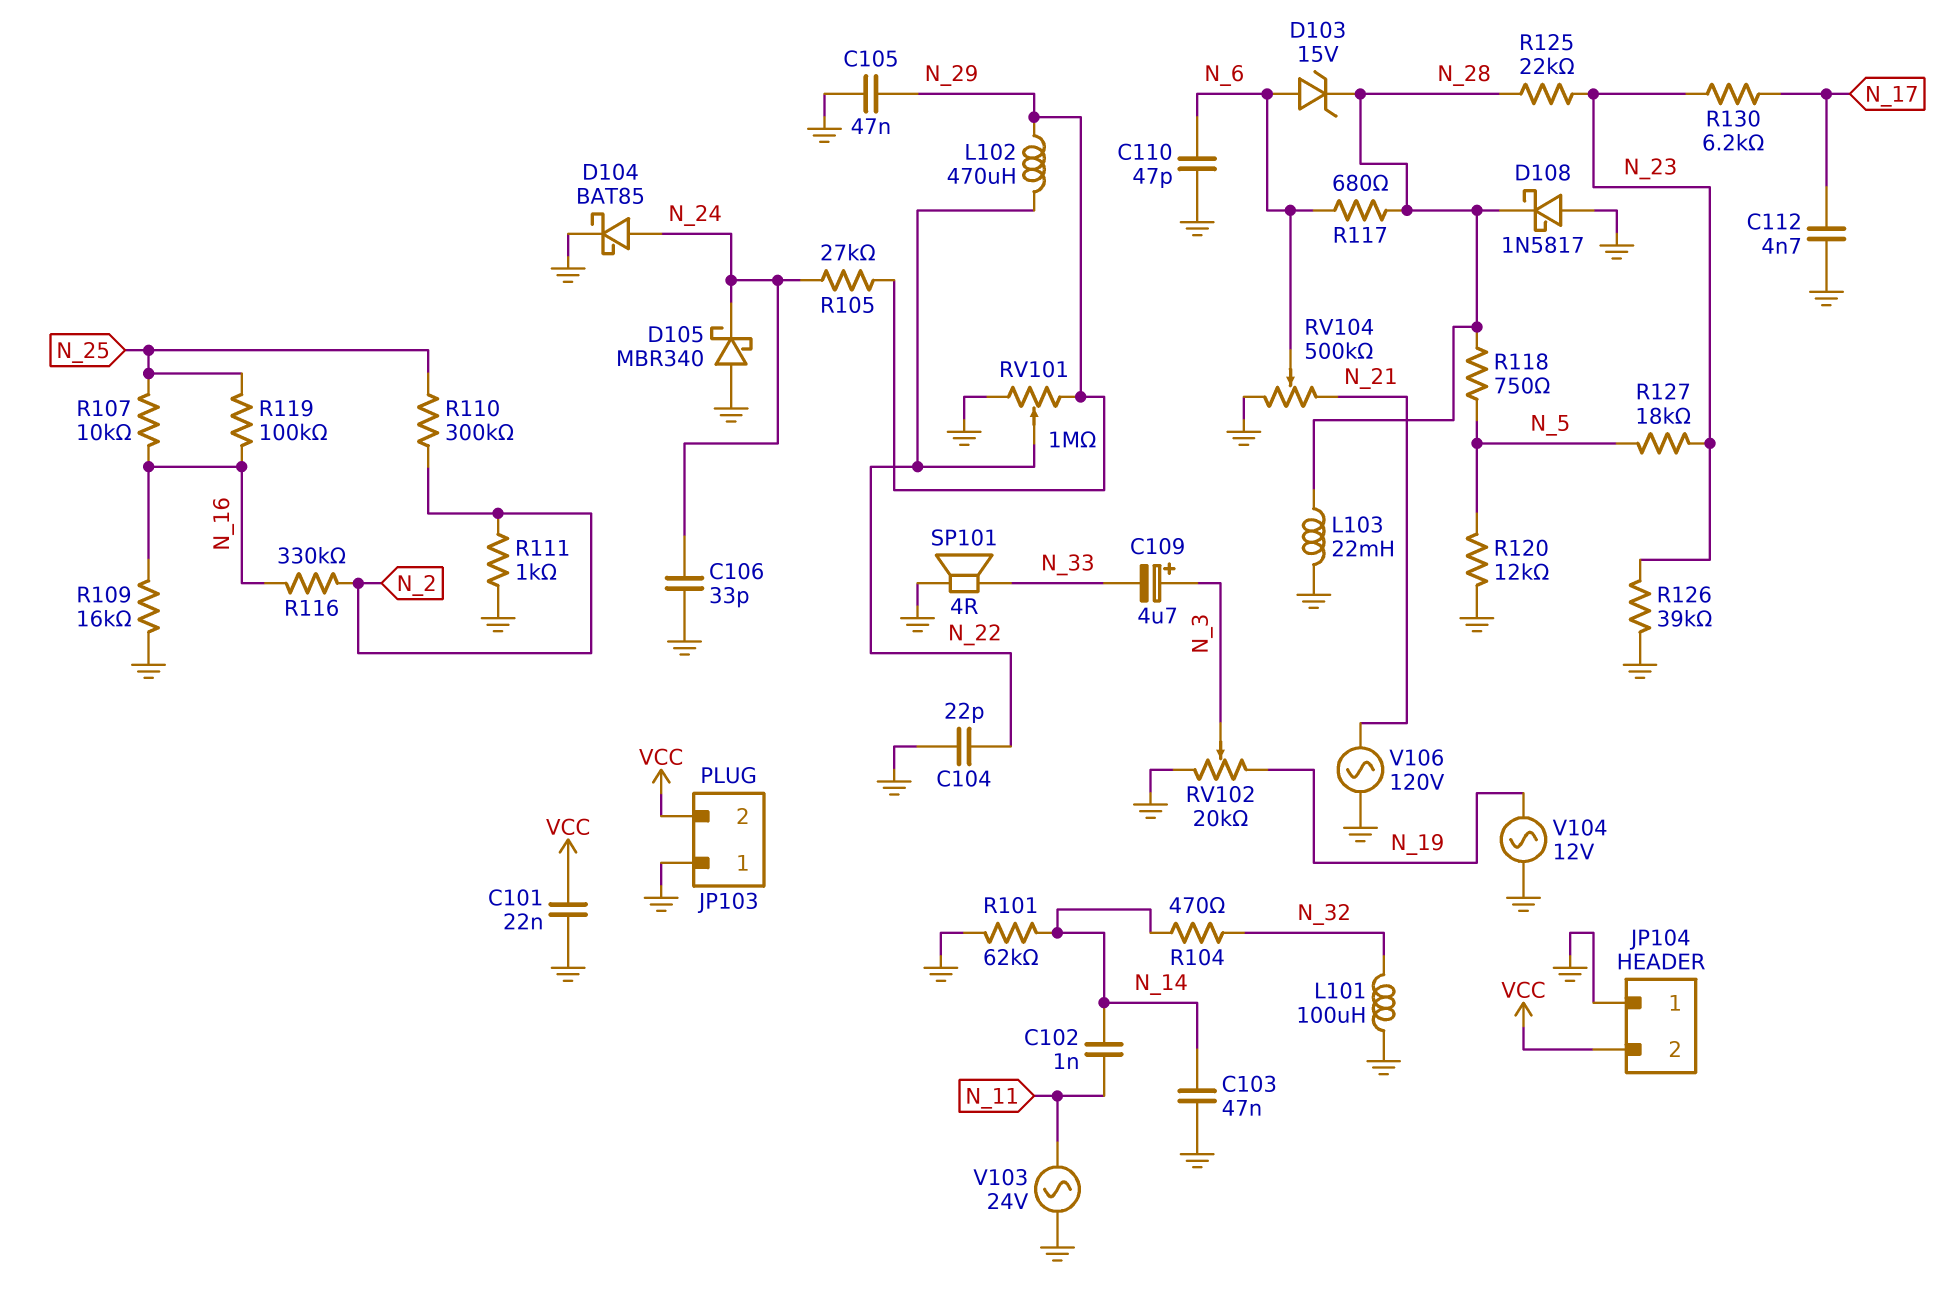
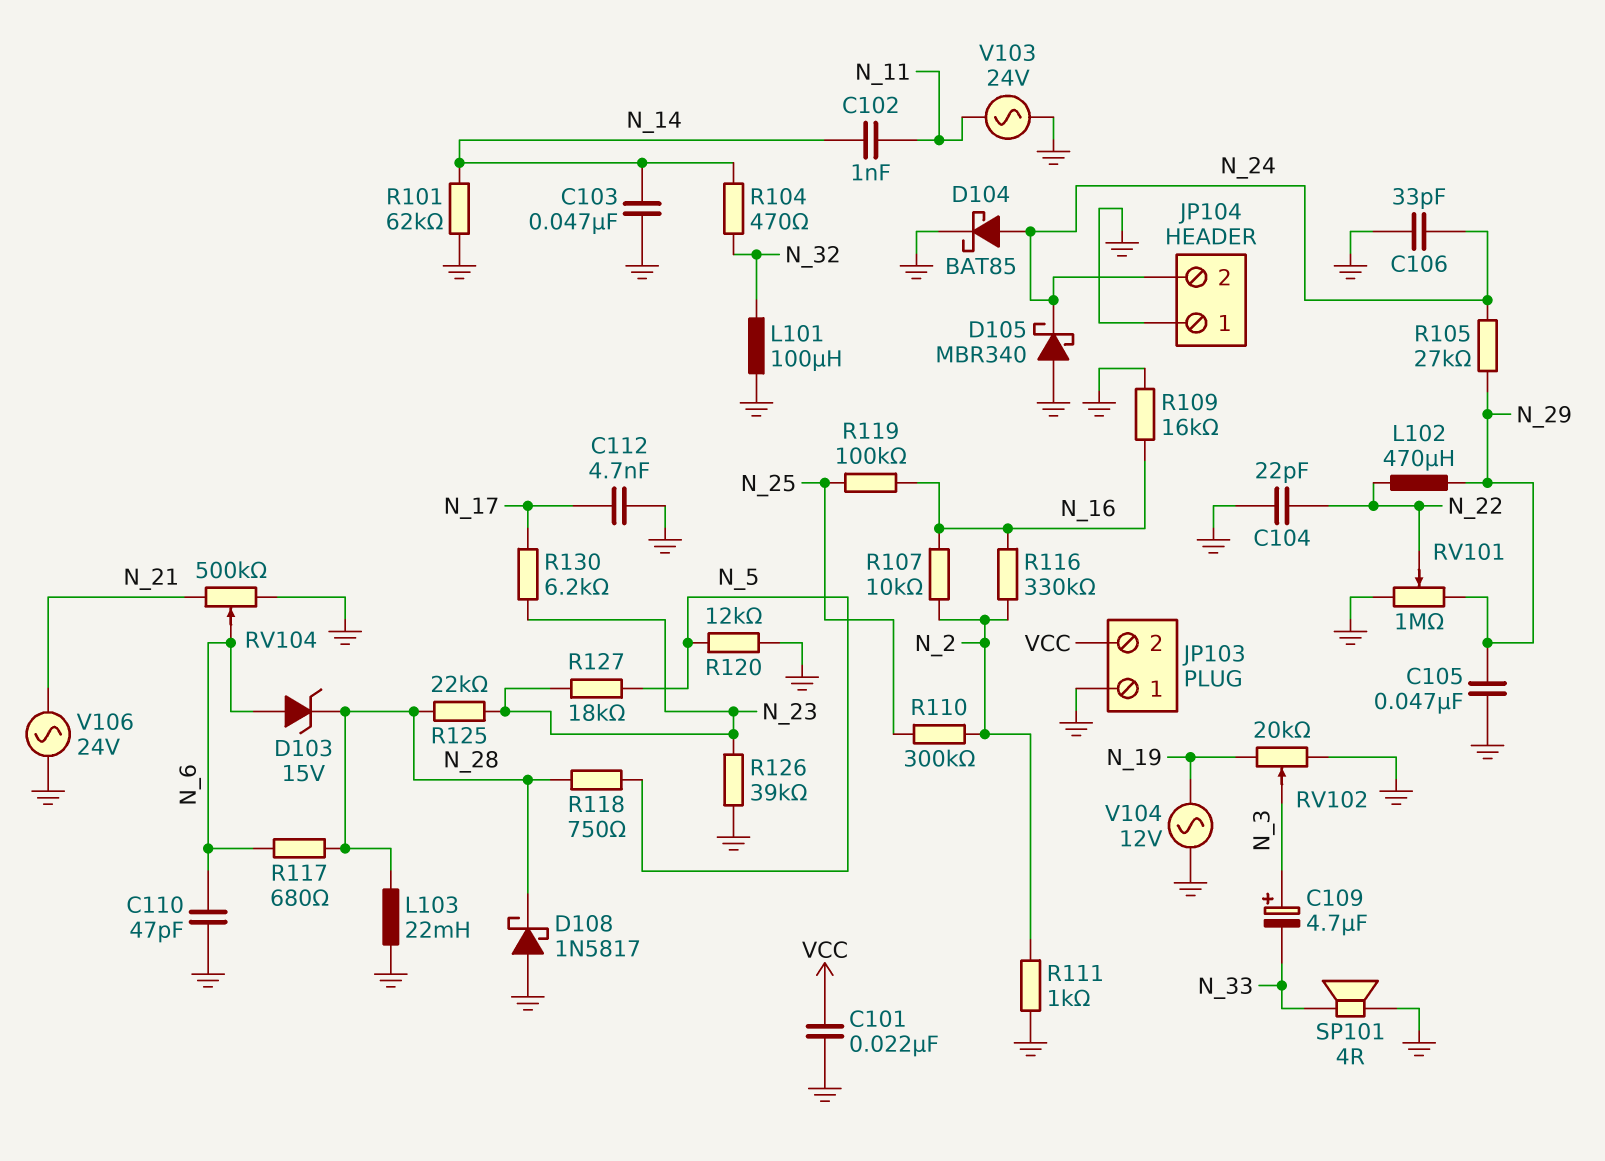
JP104 pin 2: VCC -> N_24
R107: 10k (N_16, N_25) -> 10k (N_2, N_16)
V106: AC 120V (GND, N_21) -> AC 24V (GND, N_21)

